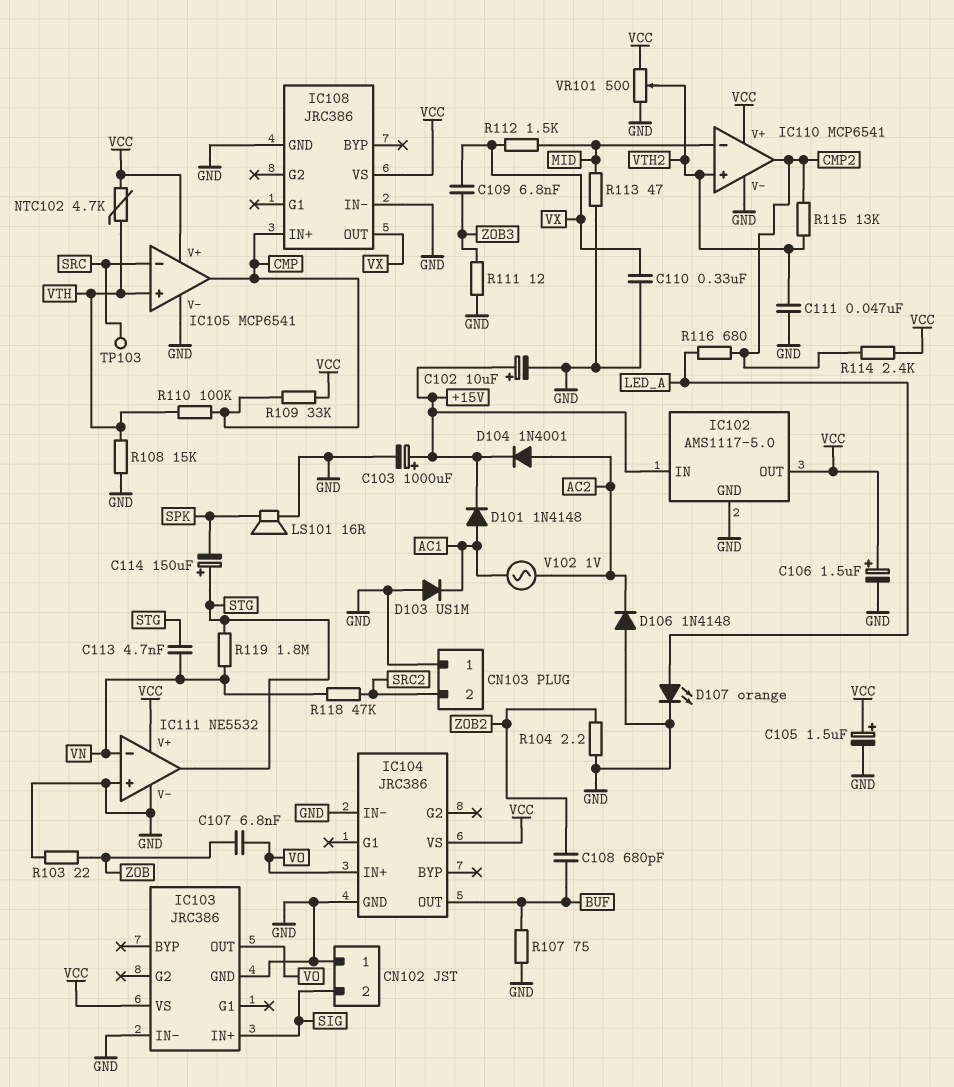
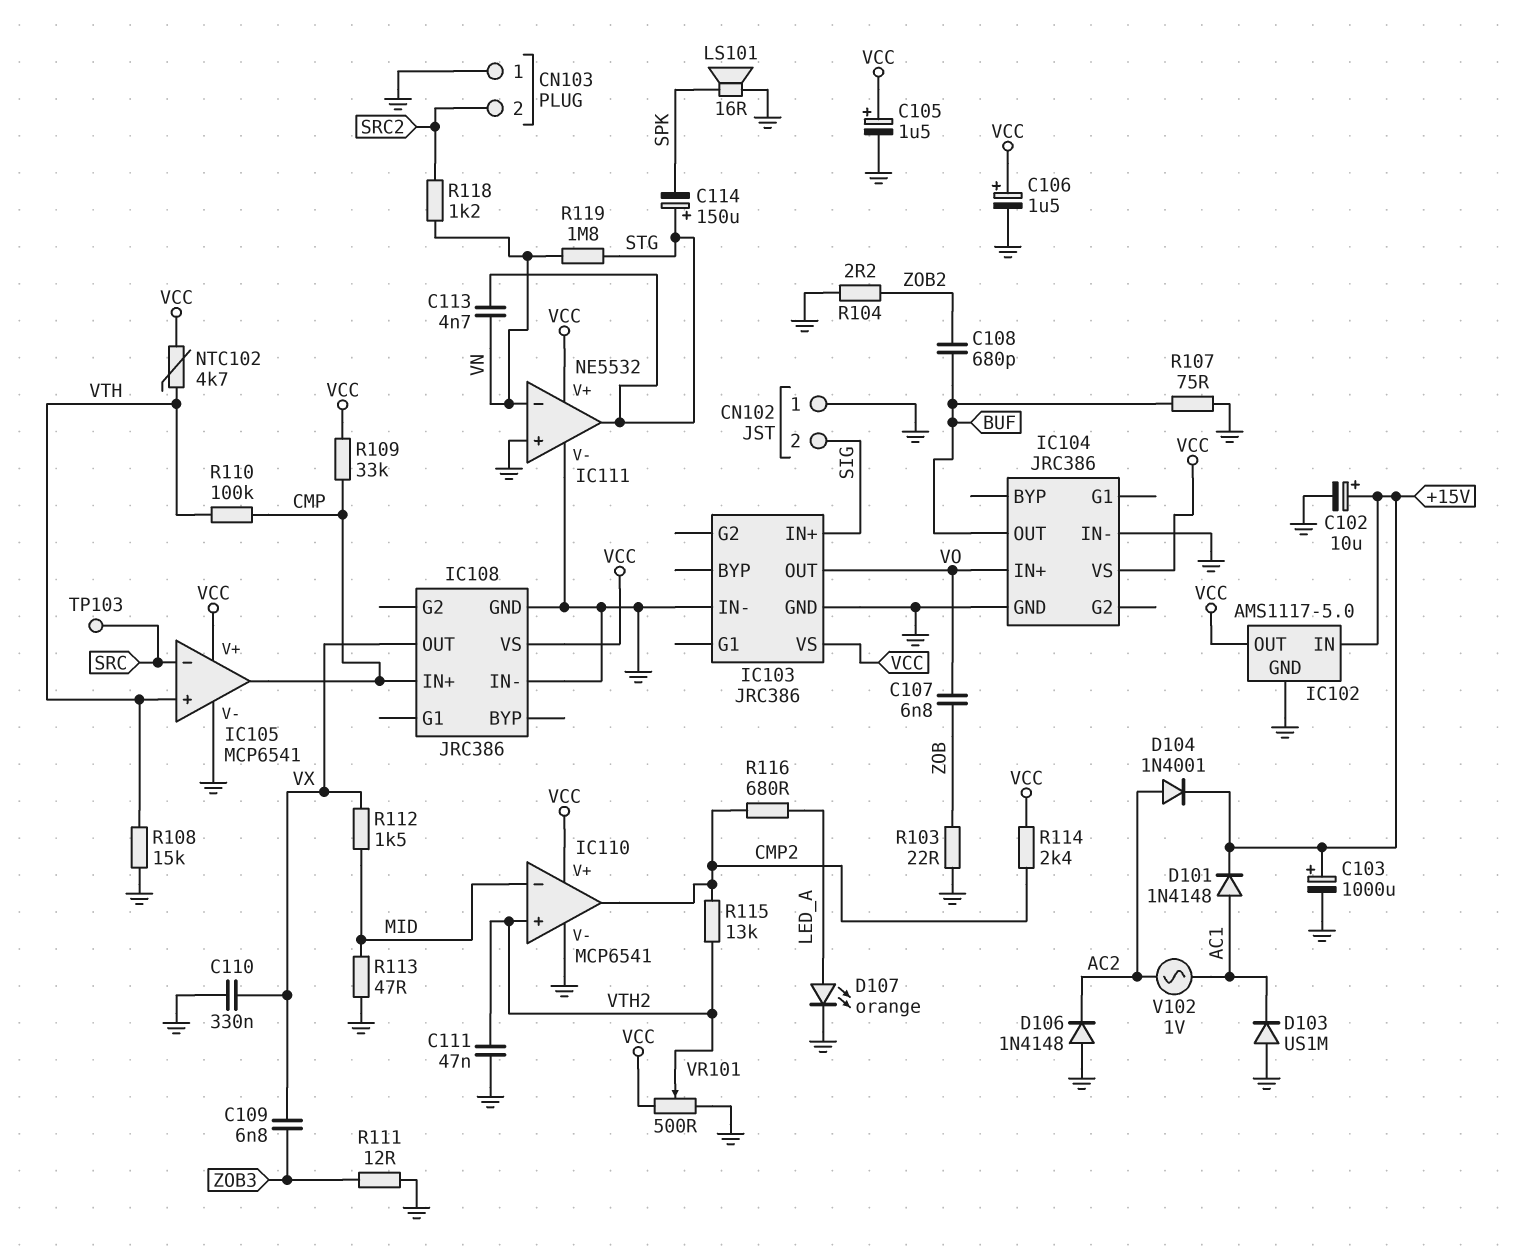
R118: 47k (SRC2, VN) -> 1.2k (SRC2, VN)

